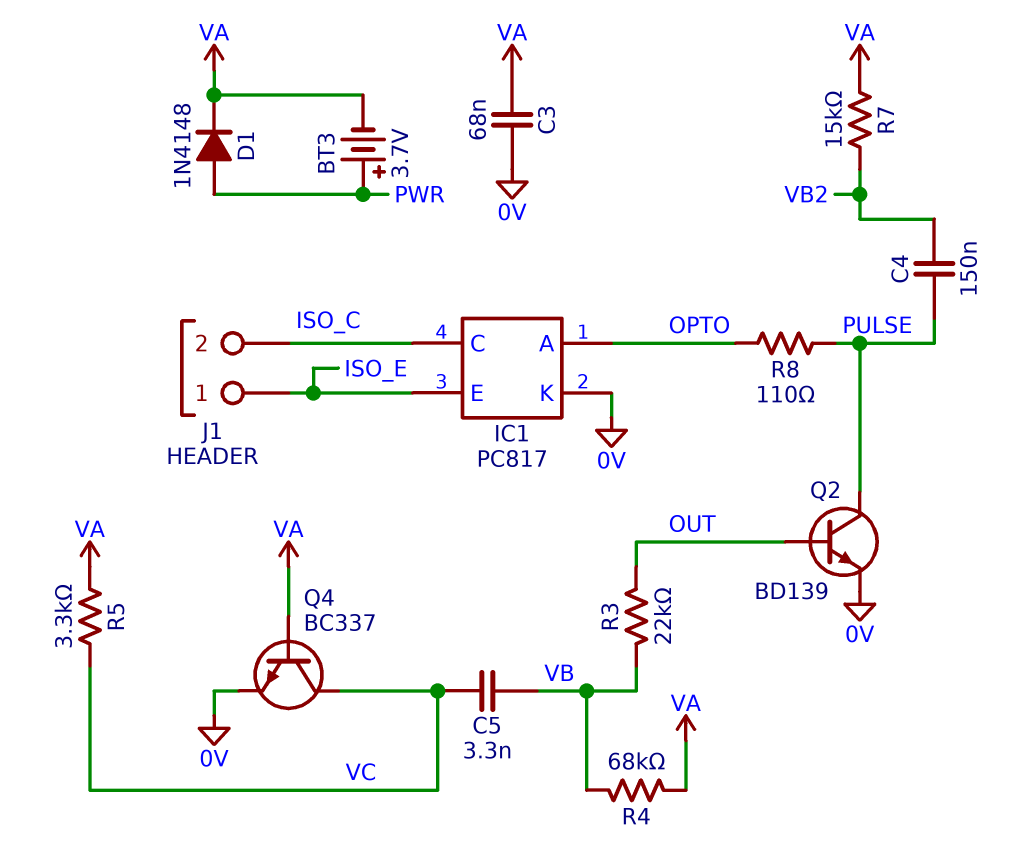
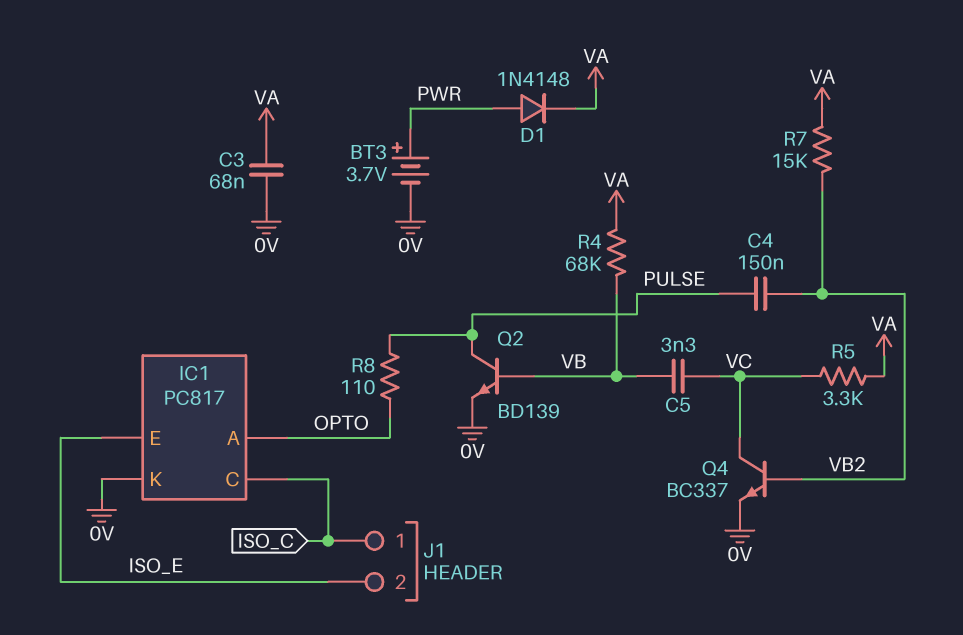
BT3: 3.7V (plus PWR, minus VA) -> 3.7V (plus PWR, minus 0V)
J1 pin 1: ISO_E -> ISO_C
J1 pin 2: ISO_C -> ISO_E
Q2: NPN BD139 (B OUT, C PULSE, E 0V) -> NPN BD139 (B VB, C PULSE, E 0V)
Q4: NPN BC337 (B VA, C VC, E 0V) -> NPN BC337 (B VB2, C VC, E 0V)
R3: 22k (OUT, VB) -> none

